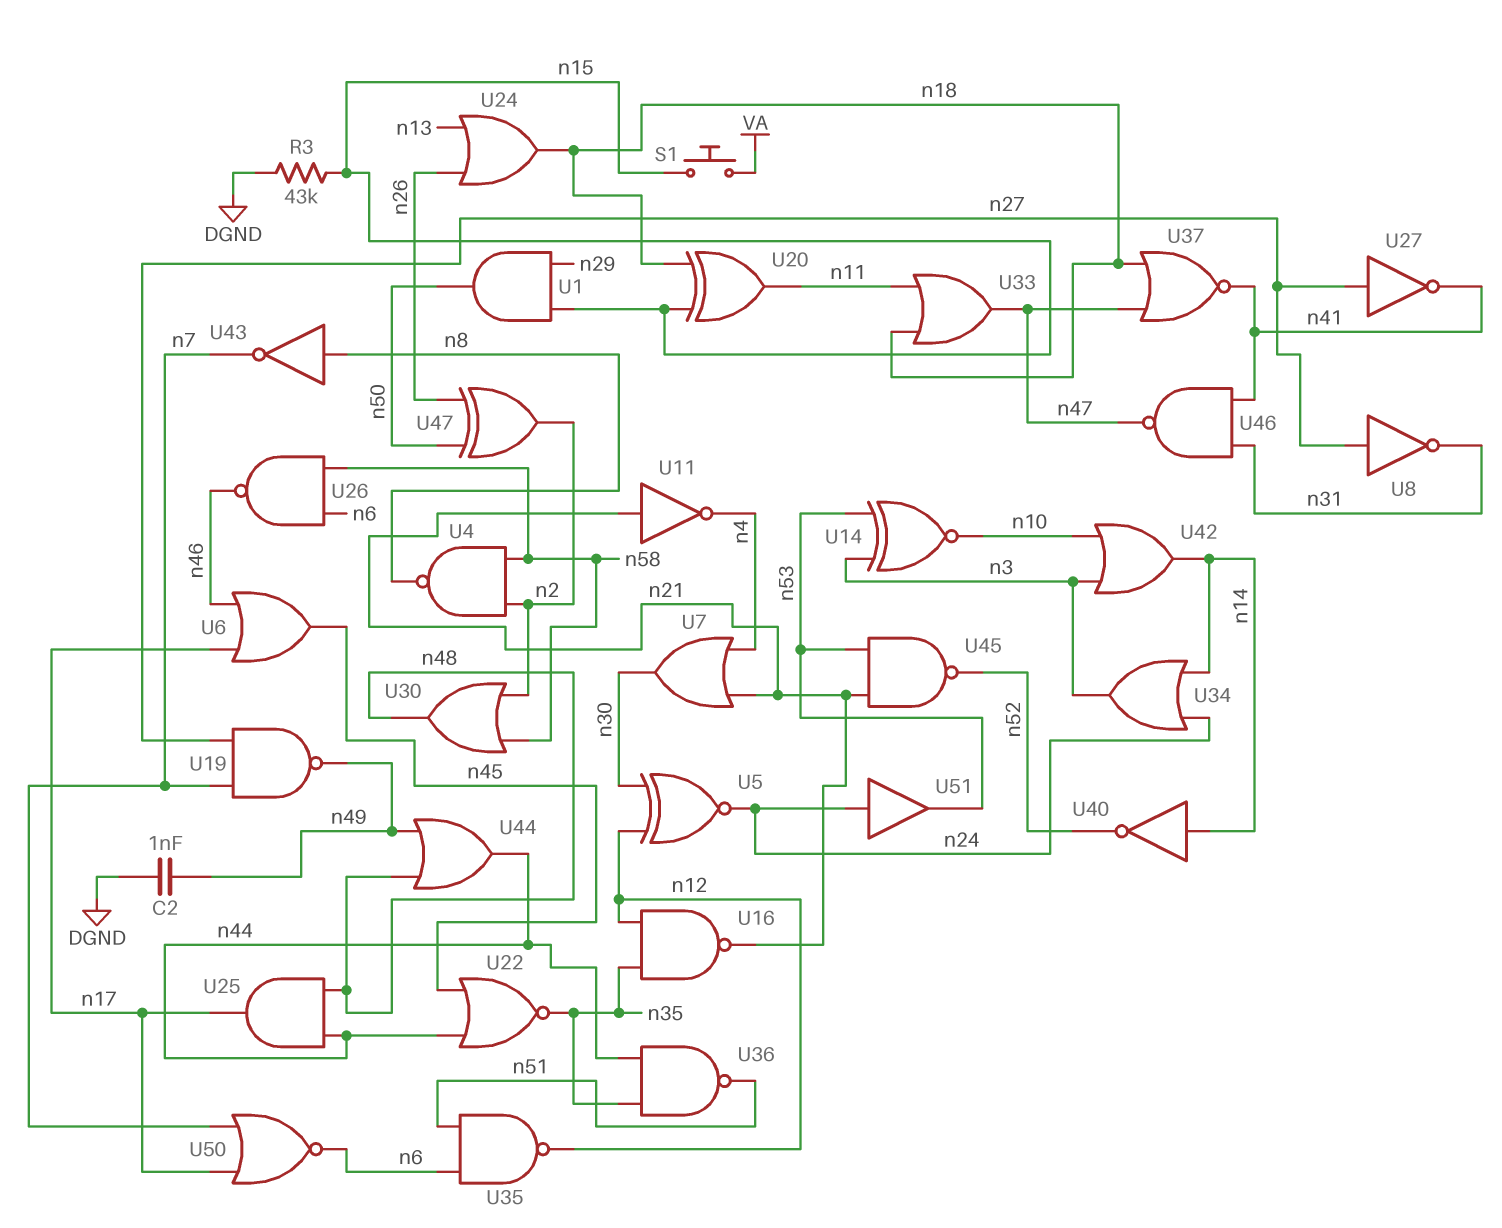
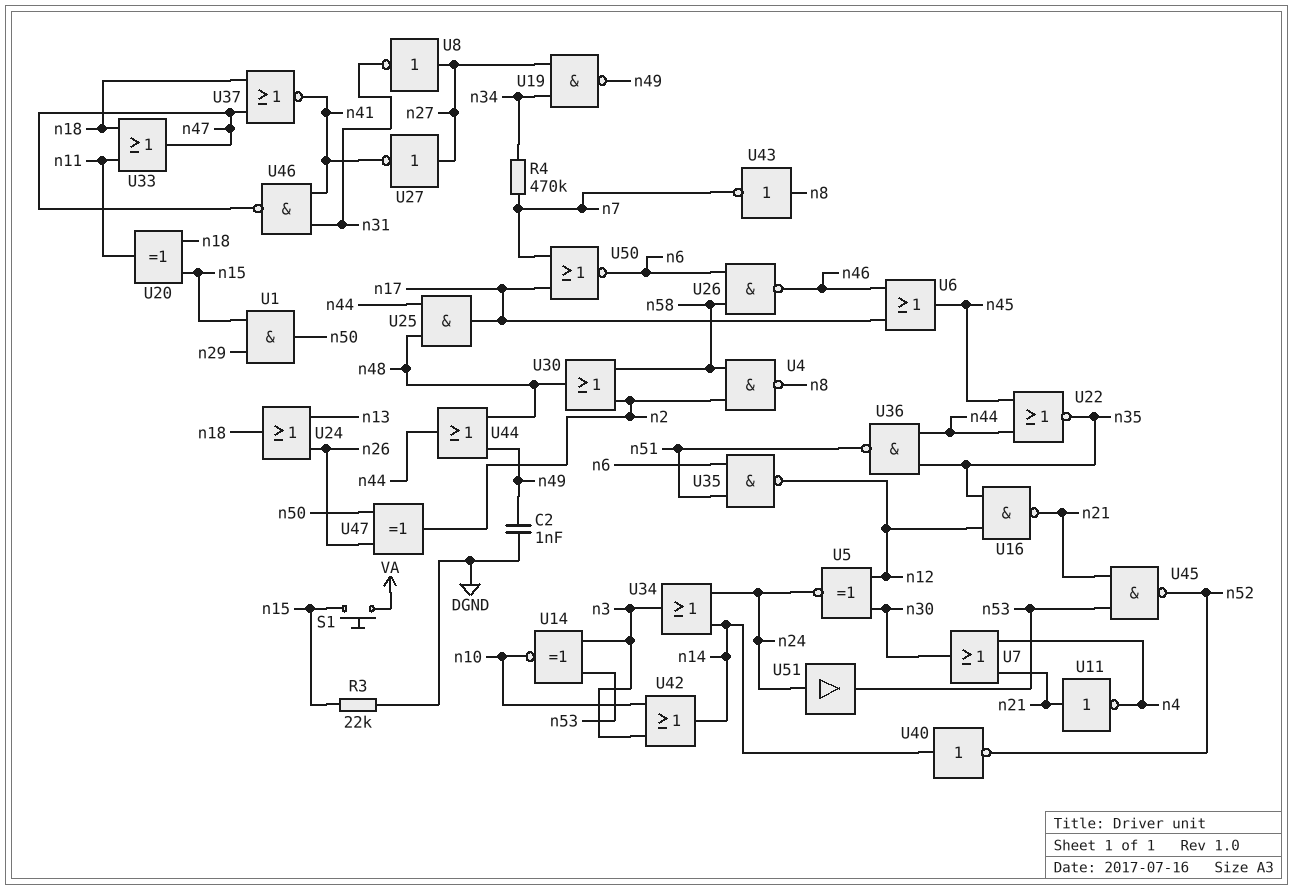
R3: 43k (DGND, n15) -> 22k (DGND, n15)
R4: none -> 470k (n7, n34)
U19: NAND (in n7, in n27, out n49) -> NAND (in n27, in n34, out n49)

